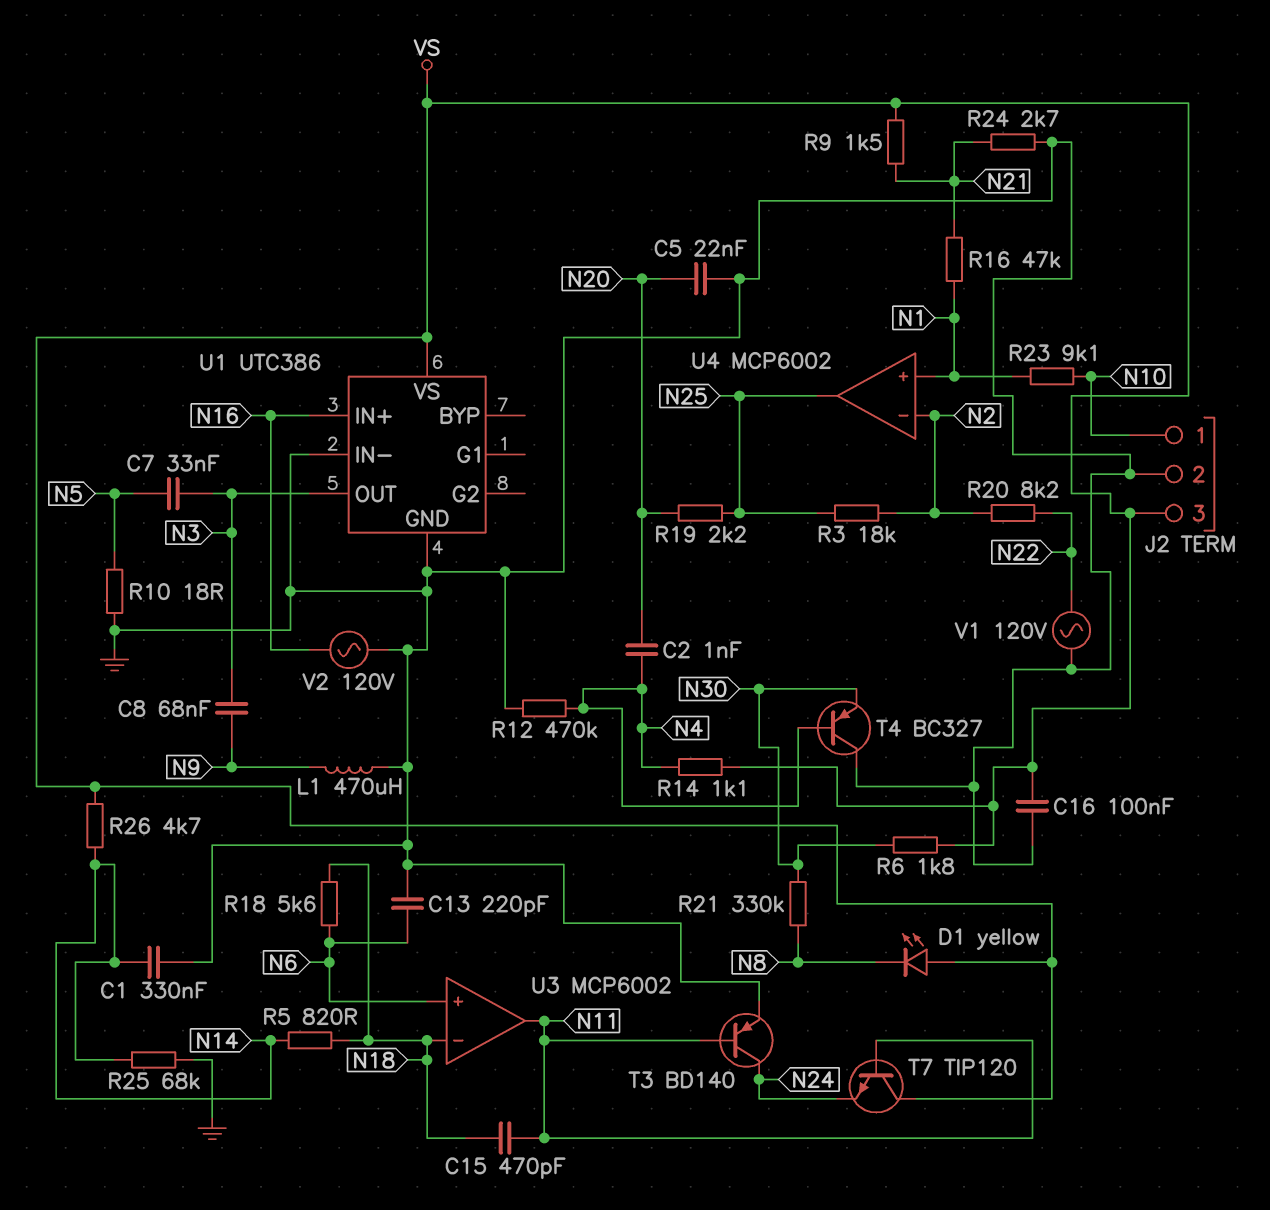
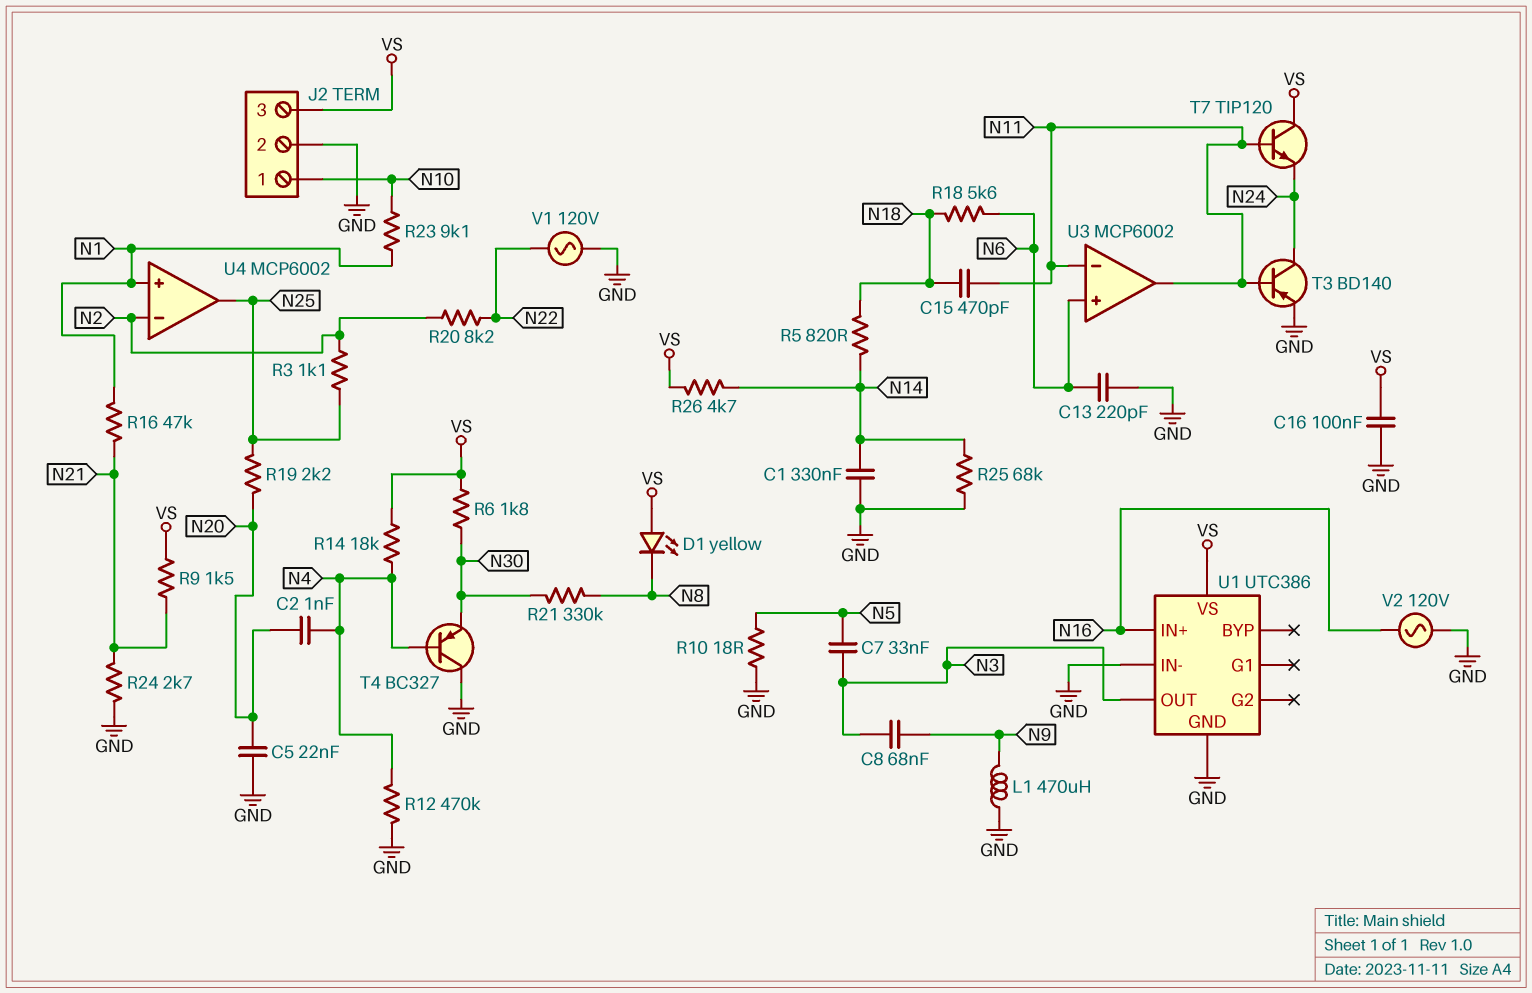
R3: 18k (N2, N25) -> 1.1k (N2, N25)
R14: 1.1k (N4, VS) -> 18k (N4, VS)
U3 pin in-: N18 -> N11

